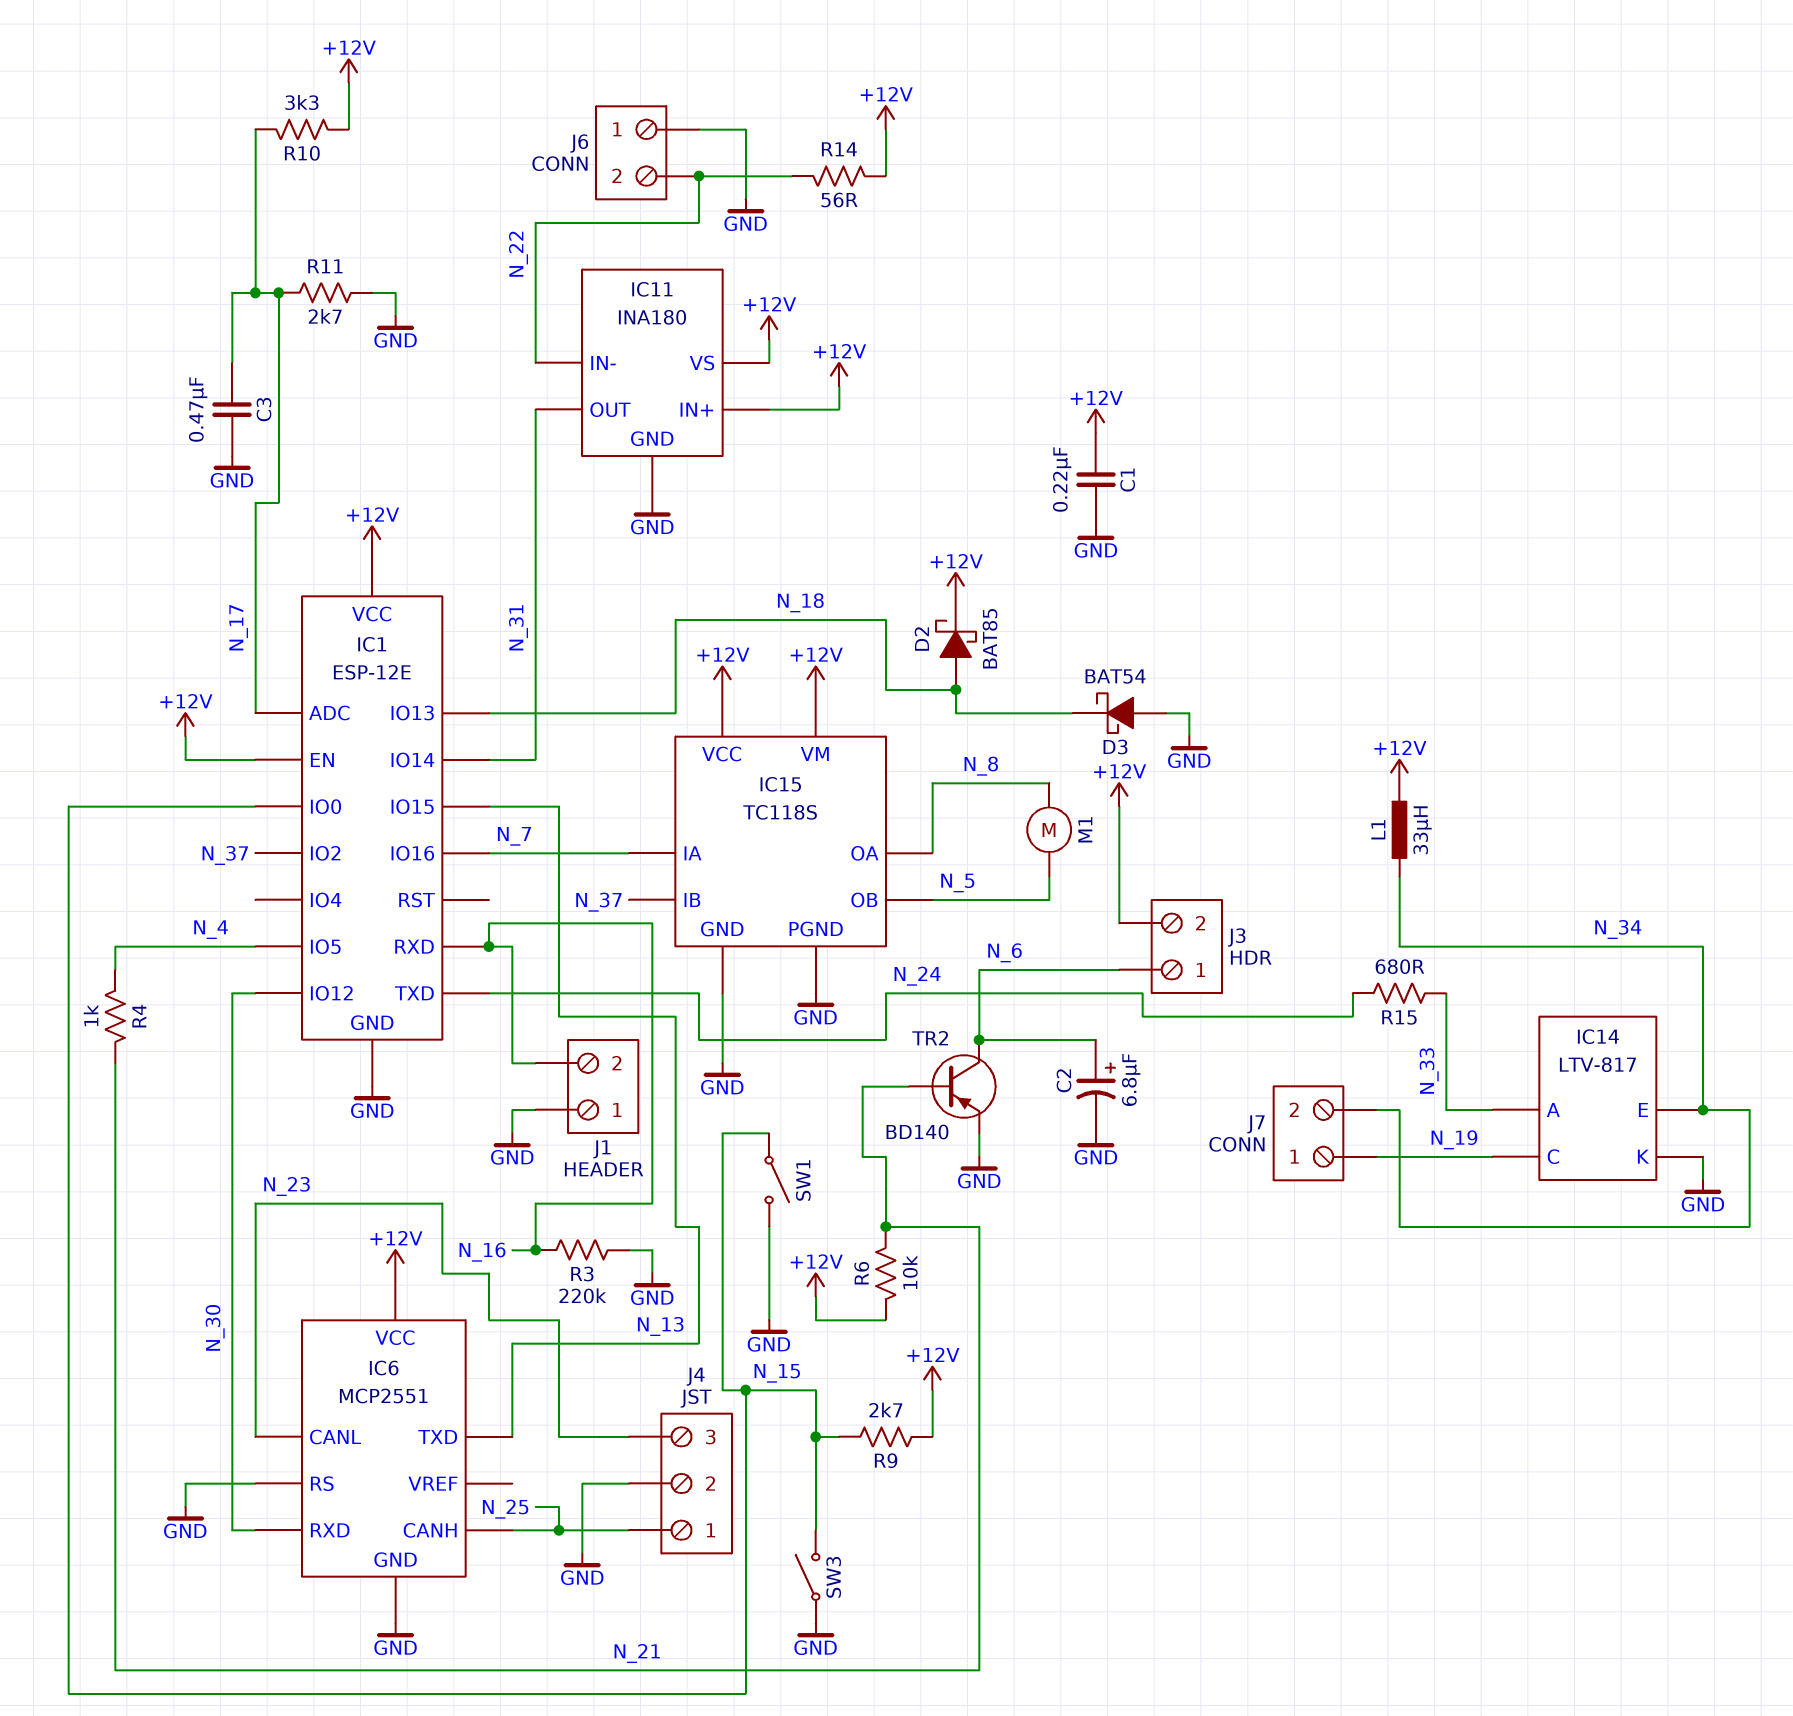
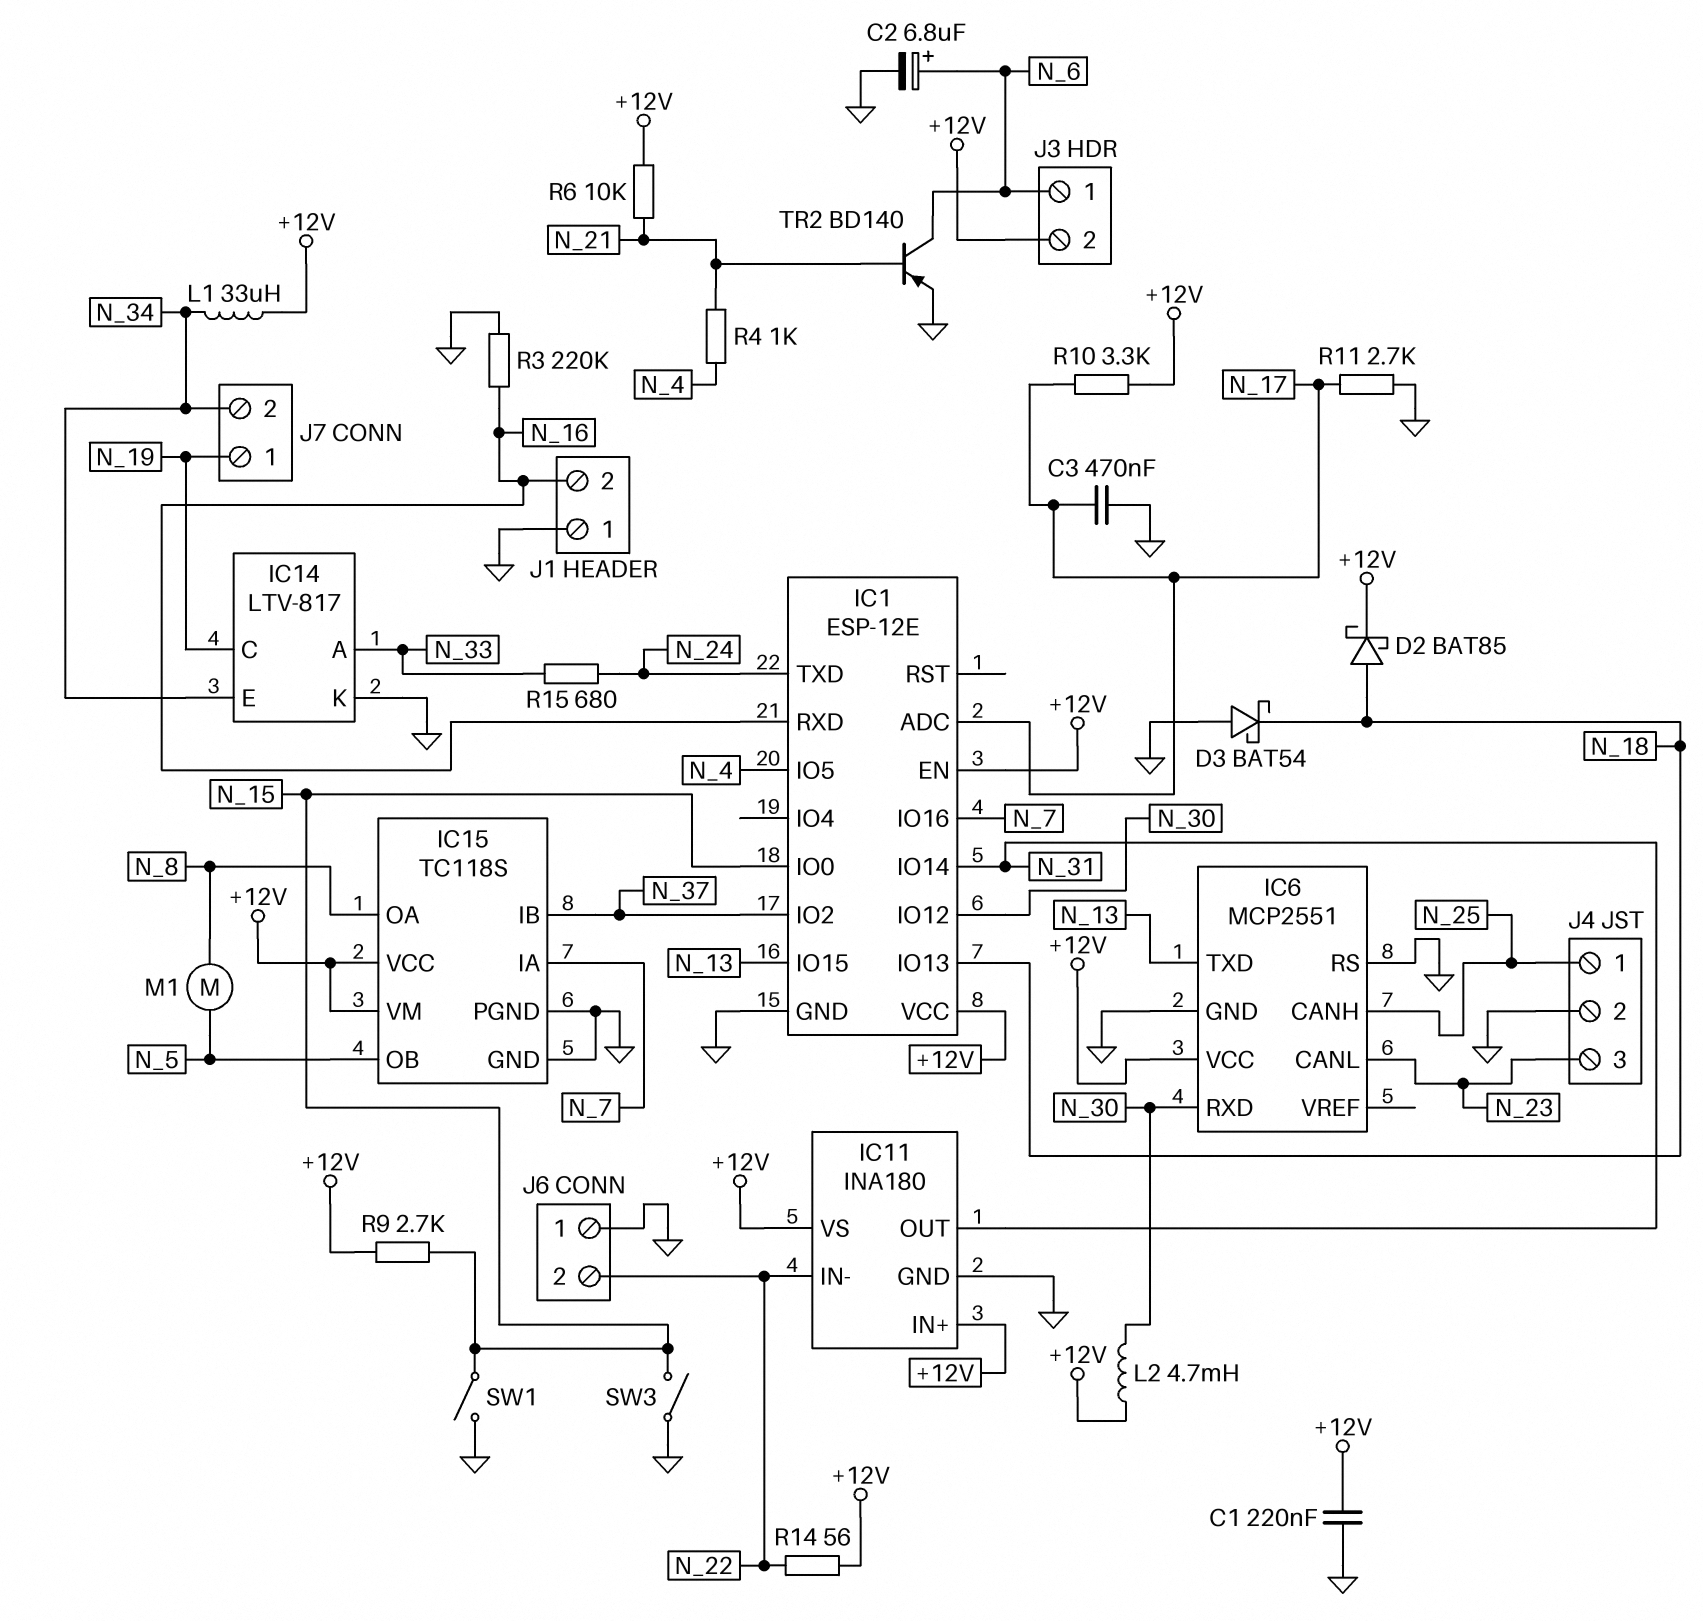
L2: none -> 4.7mH (+12V, N_30)

